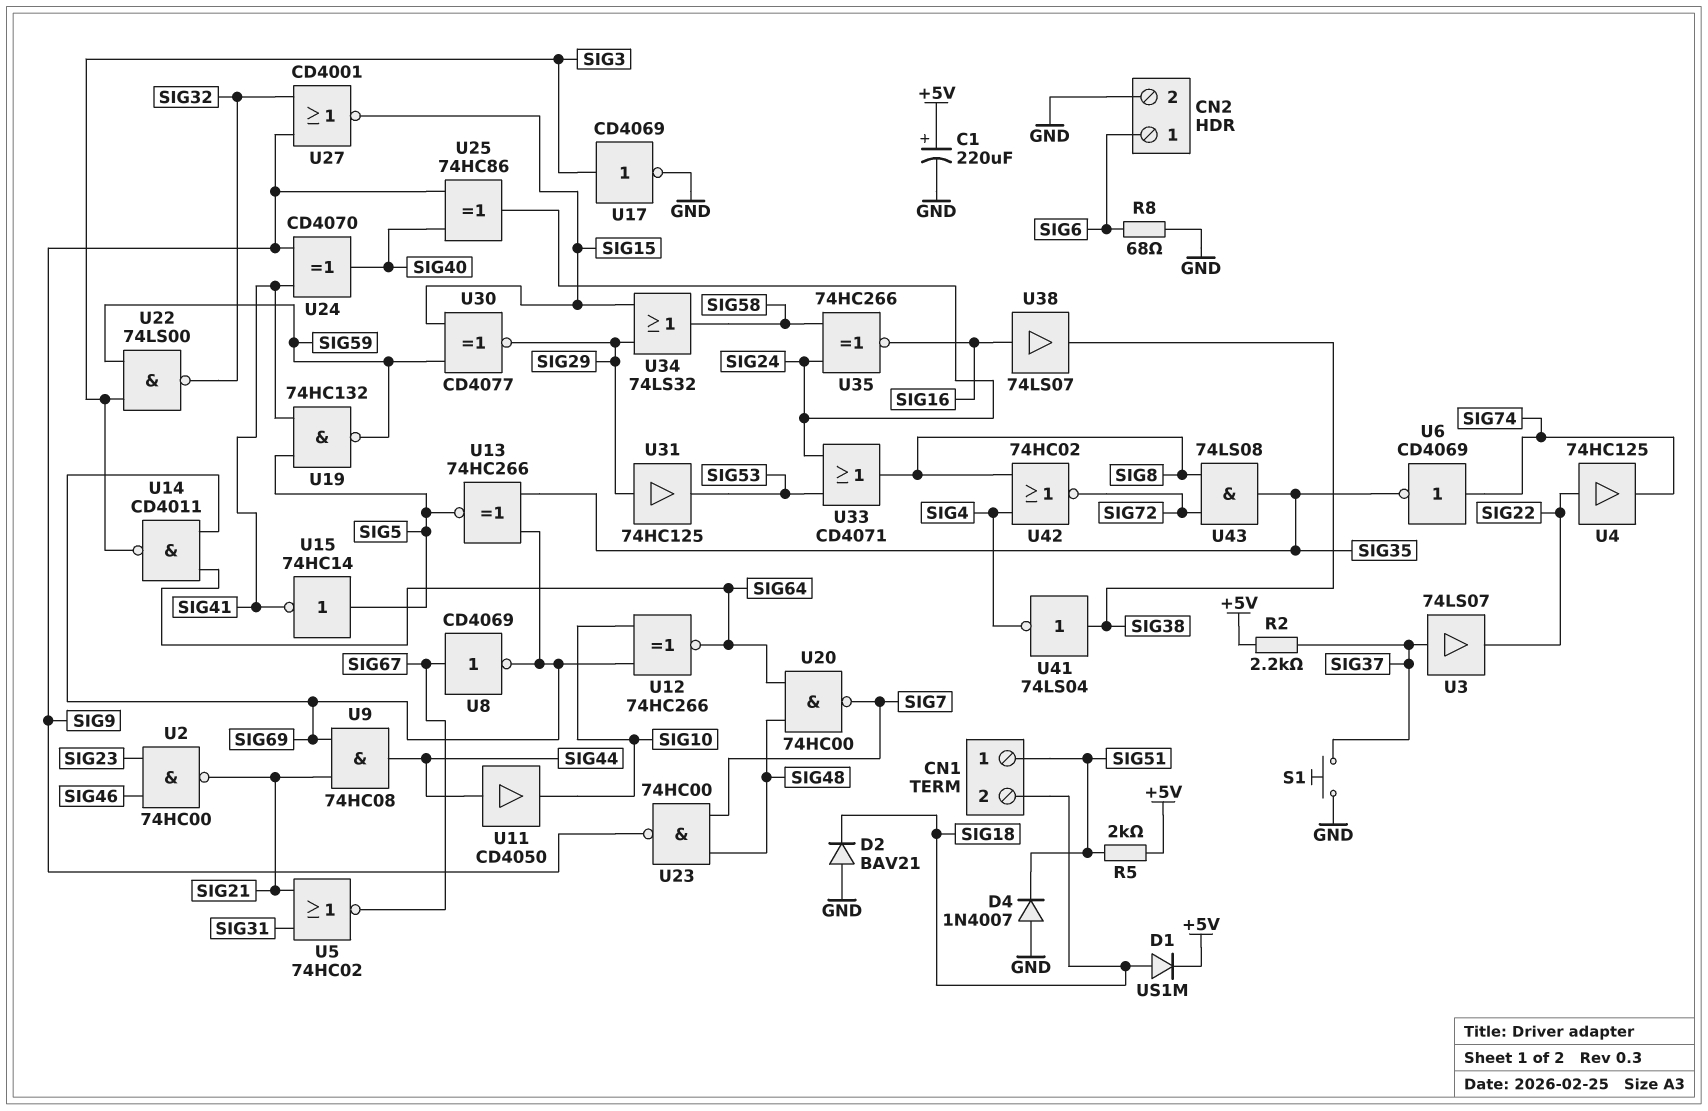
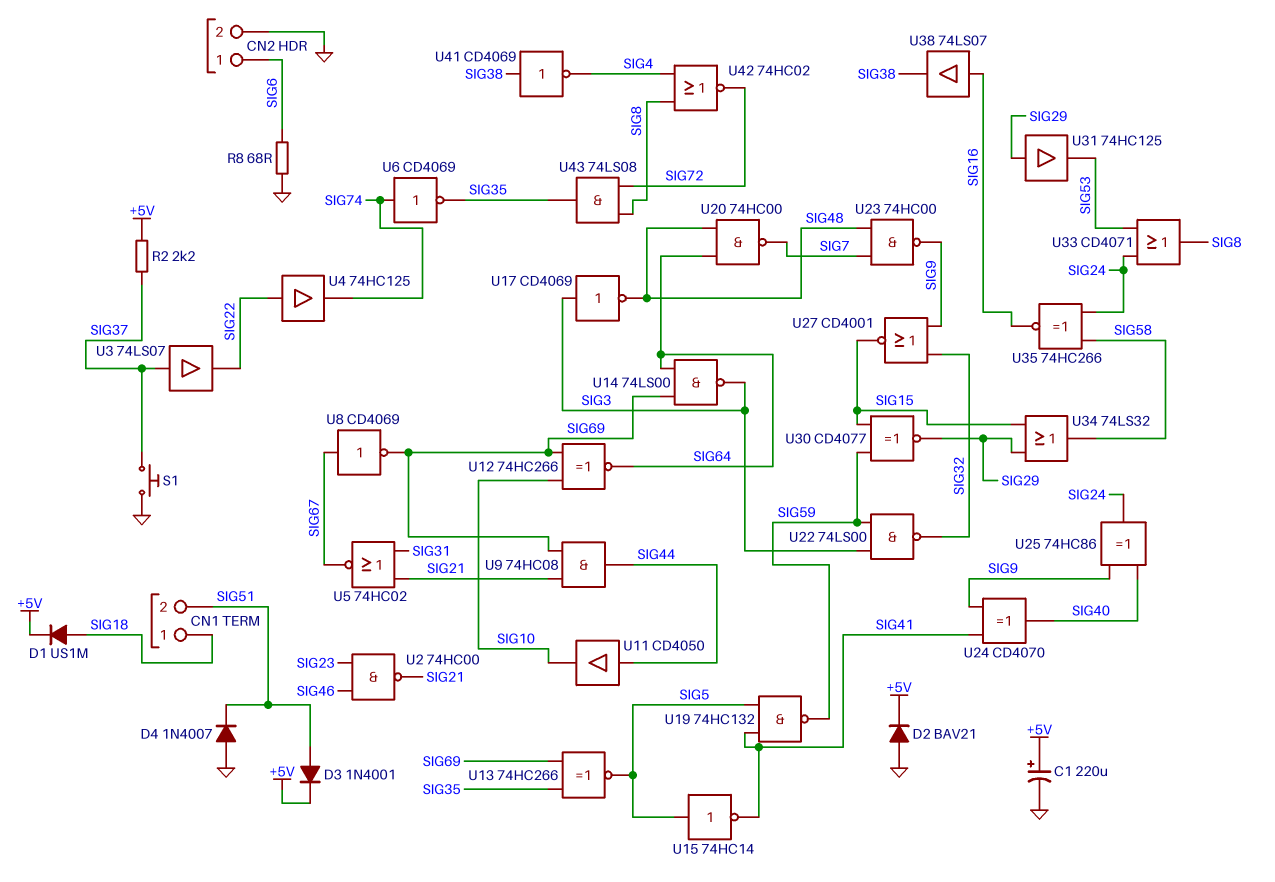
CN1 pin 1: SIG51 -> SIG18
CN1 pin 2: SIG18 -> SIG51
D2: diode BAV21 (A GND, K SIG18) -> diode BAV21 (A GND, K +5V)
D3: none -> diode 1N4001 (A SIG51, K +5V)
R5: 2k (+5V, SIG51) -> none
U14: NAND CD4011 (in SIG64, in SIG69, out SIG3) -> NAND 74LS00 (in SIG64, in SIG69, out SIG3)
U17: NOT CD4069 (in SIG3, out GND) -> NOT CD4069 (in SIG3, out SIG48)
U41: NOT 74LS04 (in SIG38, out SIG4) -> NOT CD4069 (in SIG38, out SIG4)

